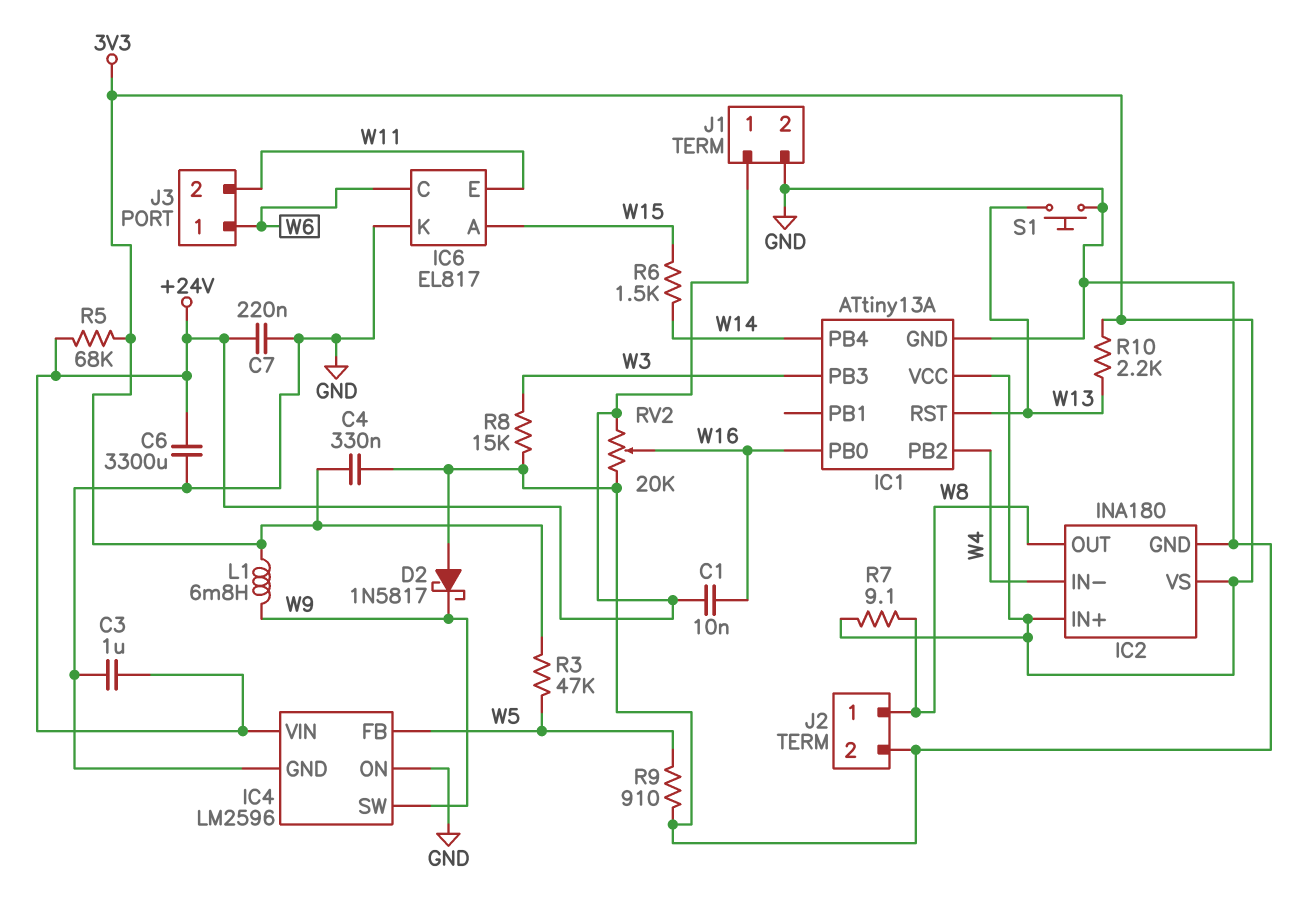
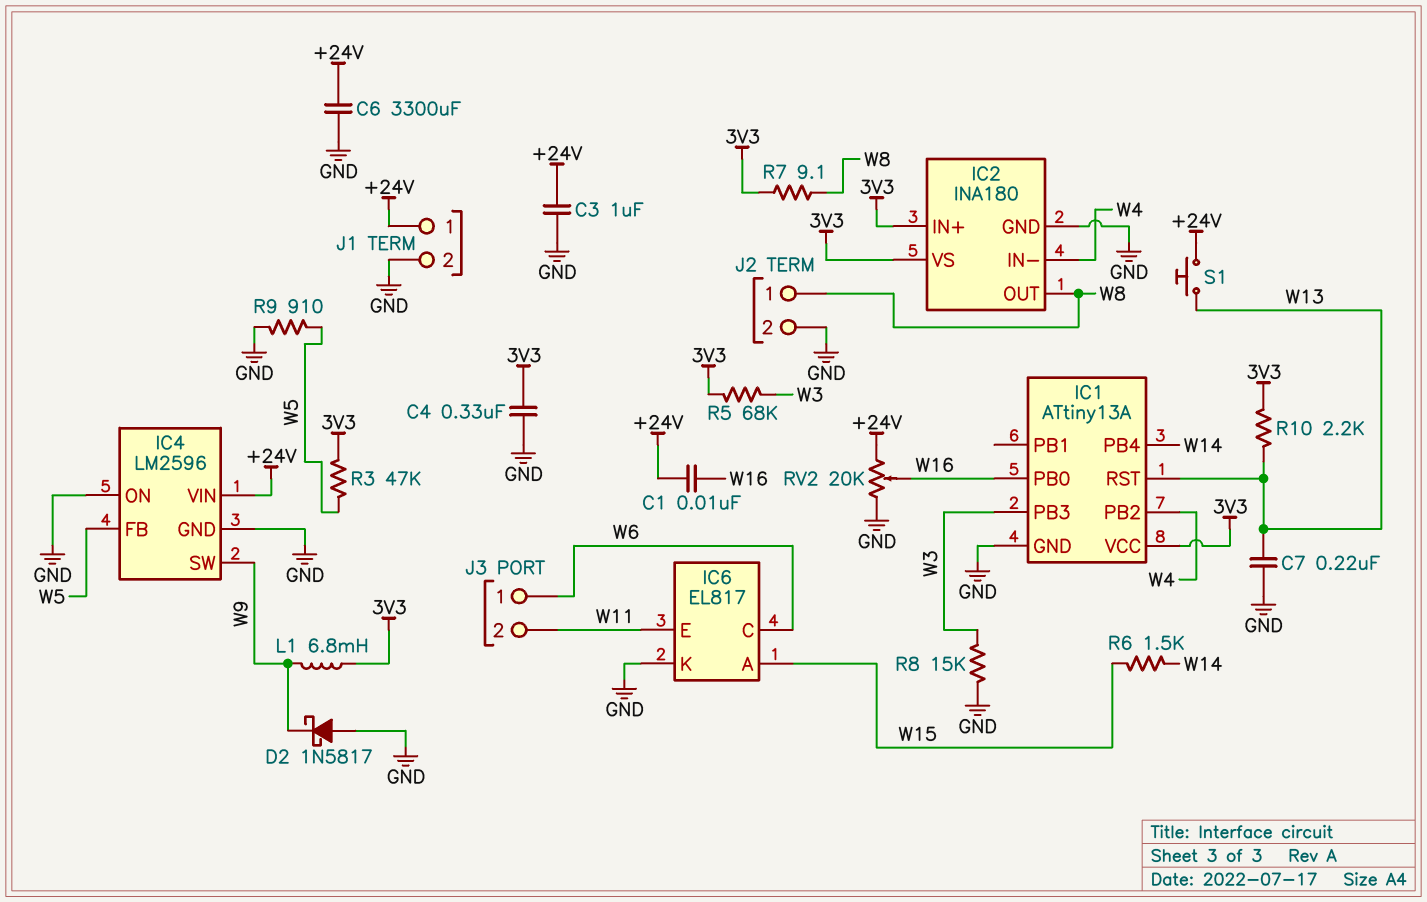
C7: 220nF (+24V, GND) -> 220nF (GND, W13)
R5: 68k (+24V, 3V3) -> 68k (3V3, W3)
S1: button (GND, W13) -> button (+24V, W13)

